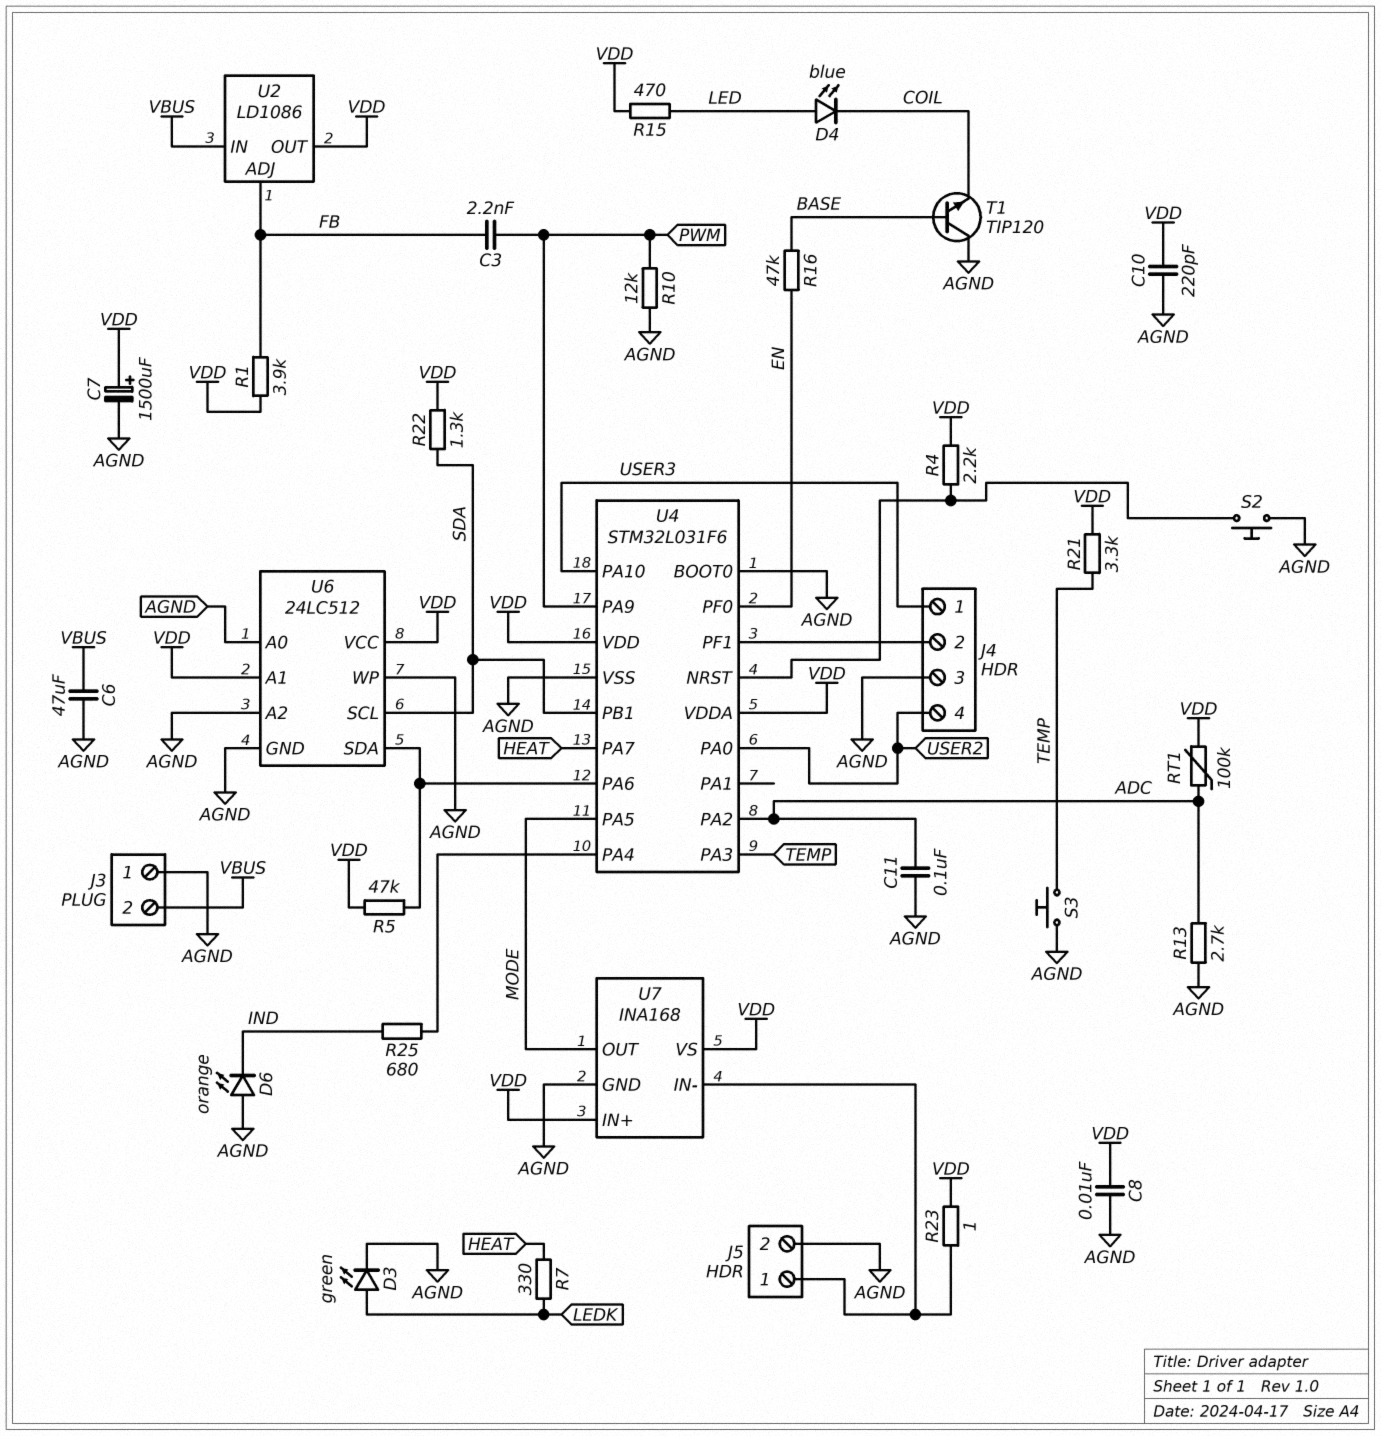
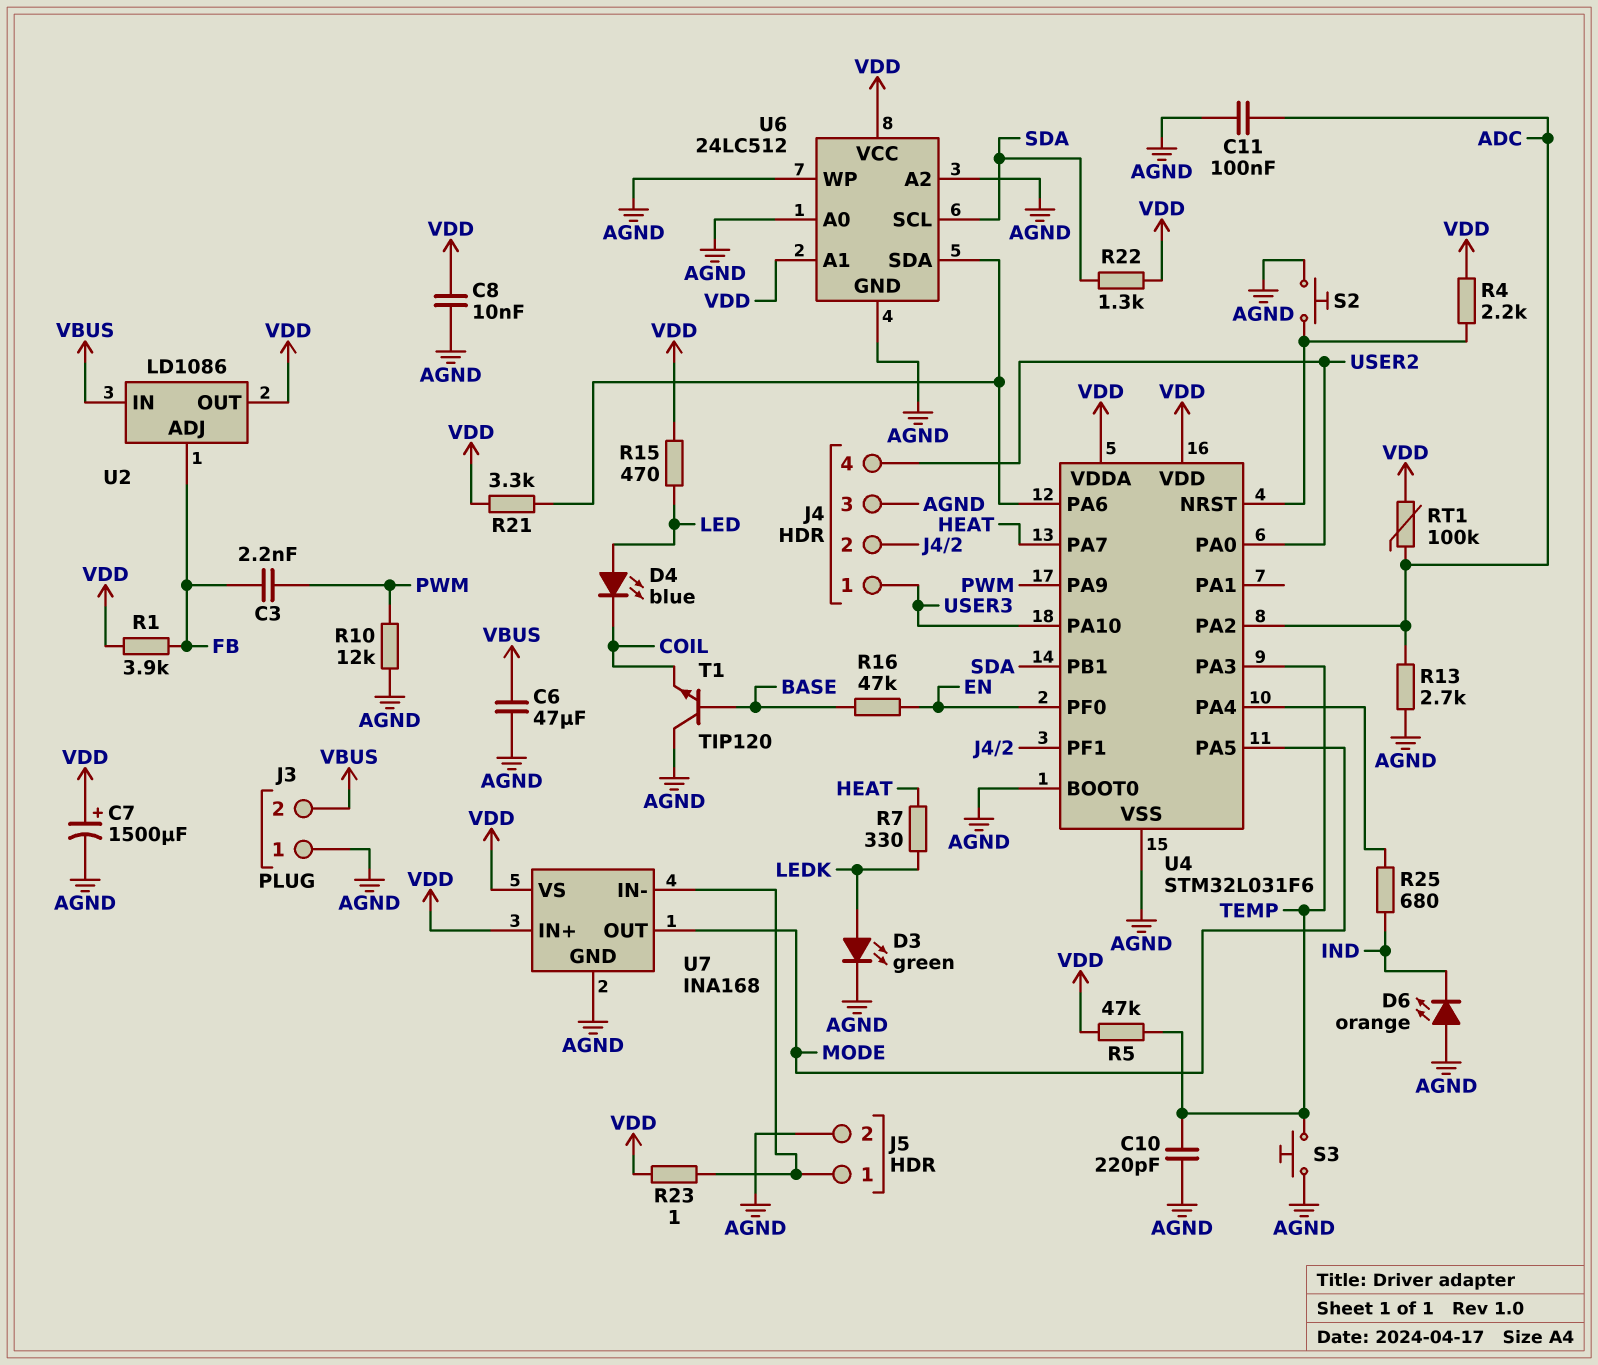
C10: 220pF (AGND, VDD) -> 220pF (AGND, TEMP)
R5: 47k (U4/PA6, VDD) -> 47k (TEMP, VDD)
R21: 3.3k (TEMP, VDD) -> 3.3k (U4/PA6, VDD)

